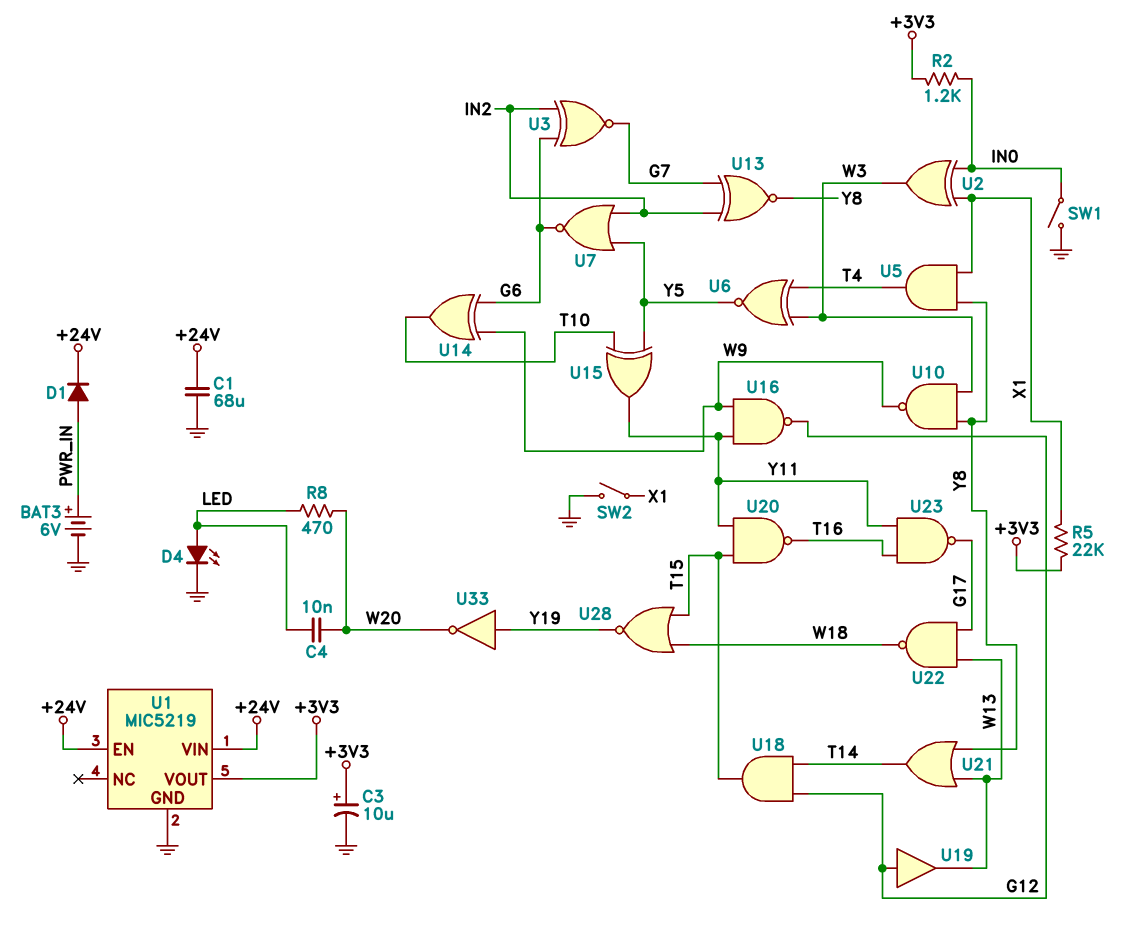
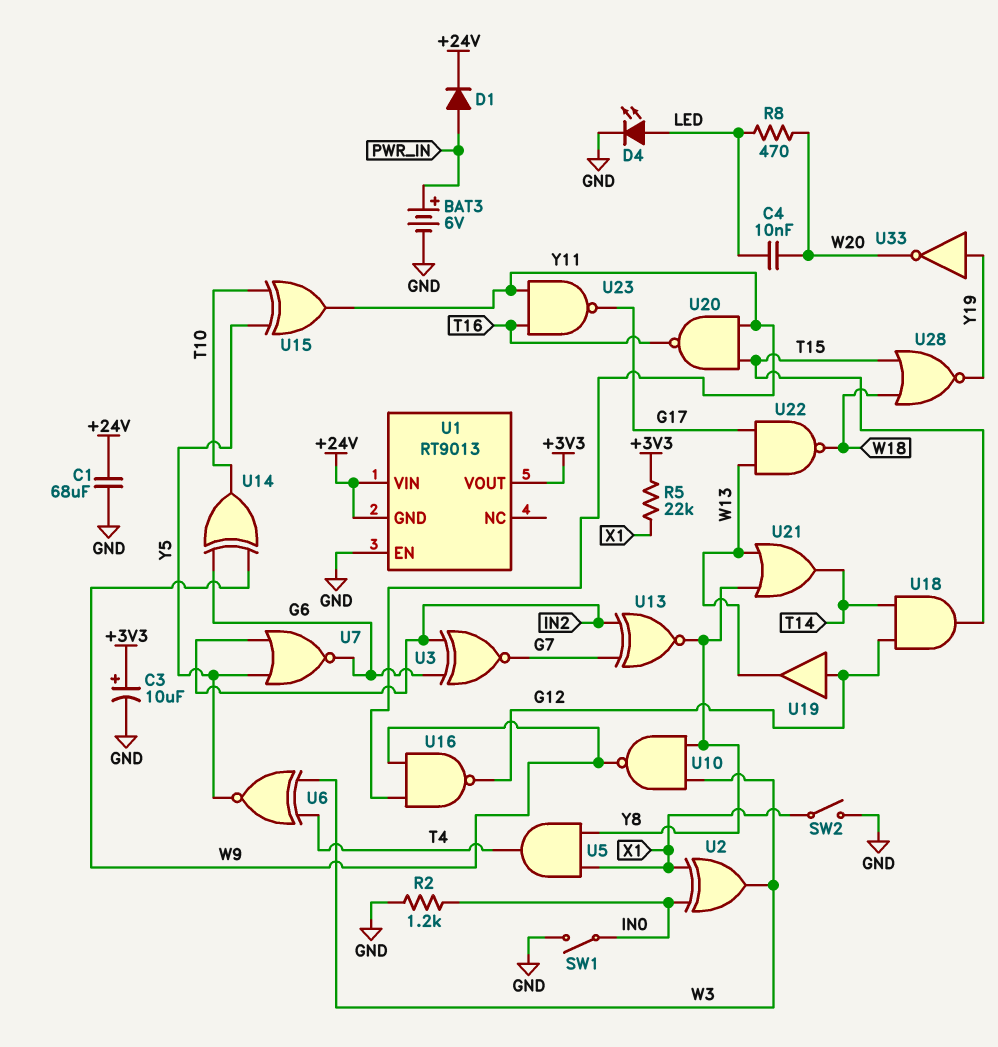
R2: 1.2k (+3V3, IN0) -> 1.2k (GND, IN0)
U1: MIC5219 -> RT9013
U1 pin EN: +24V -> GND
U1 pin GND: GND -> +24V

